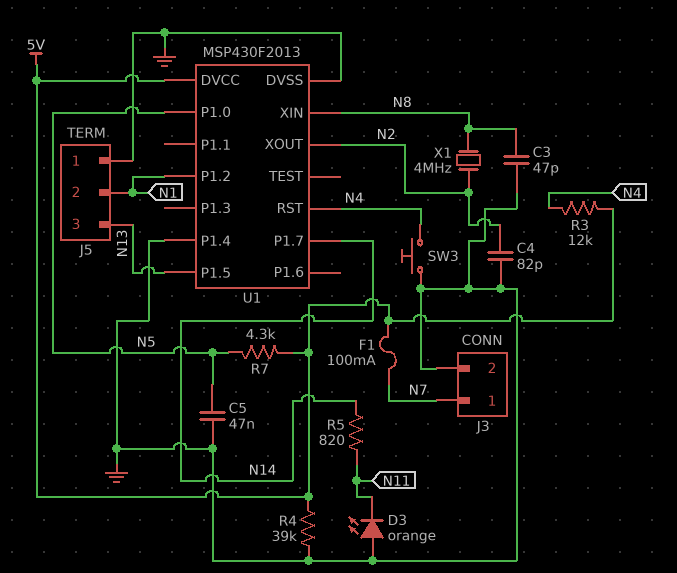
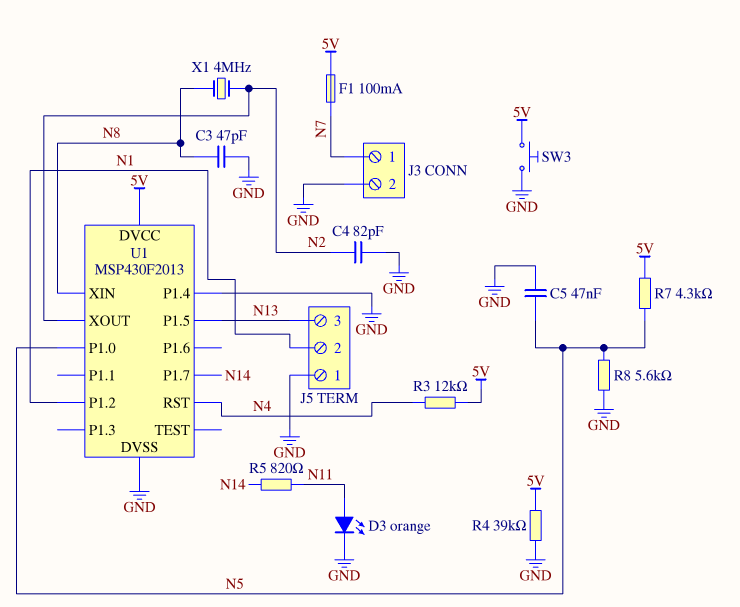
D3: LED orange (A GND, K N11) -> LED orange (A N11, K GND)
R8: none -> 5.6k (GND, N5)
SW3: button (GND, N4) -> button (5V, GND)

